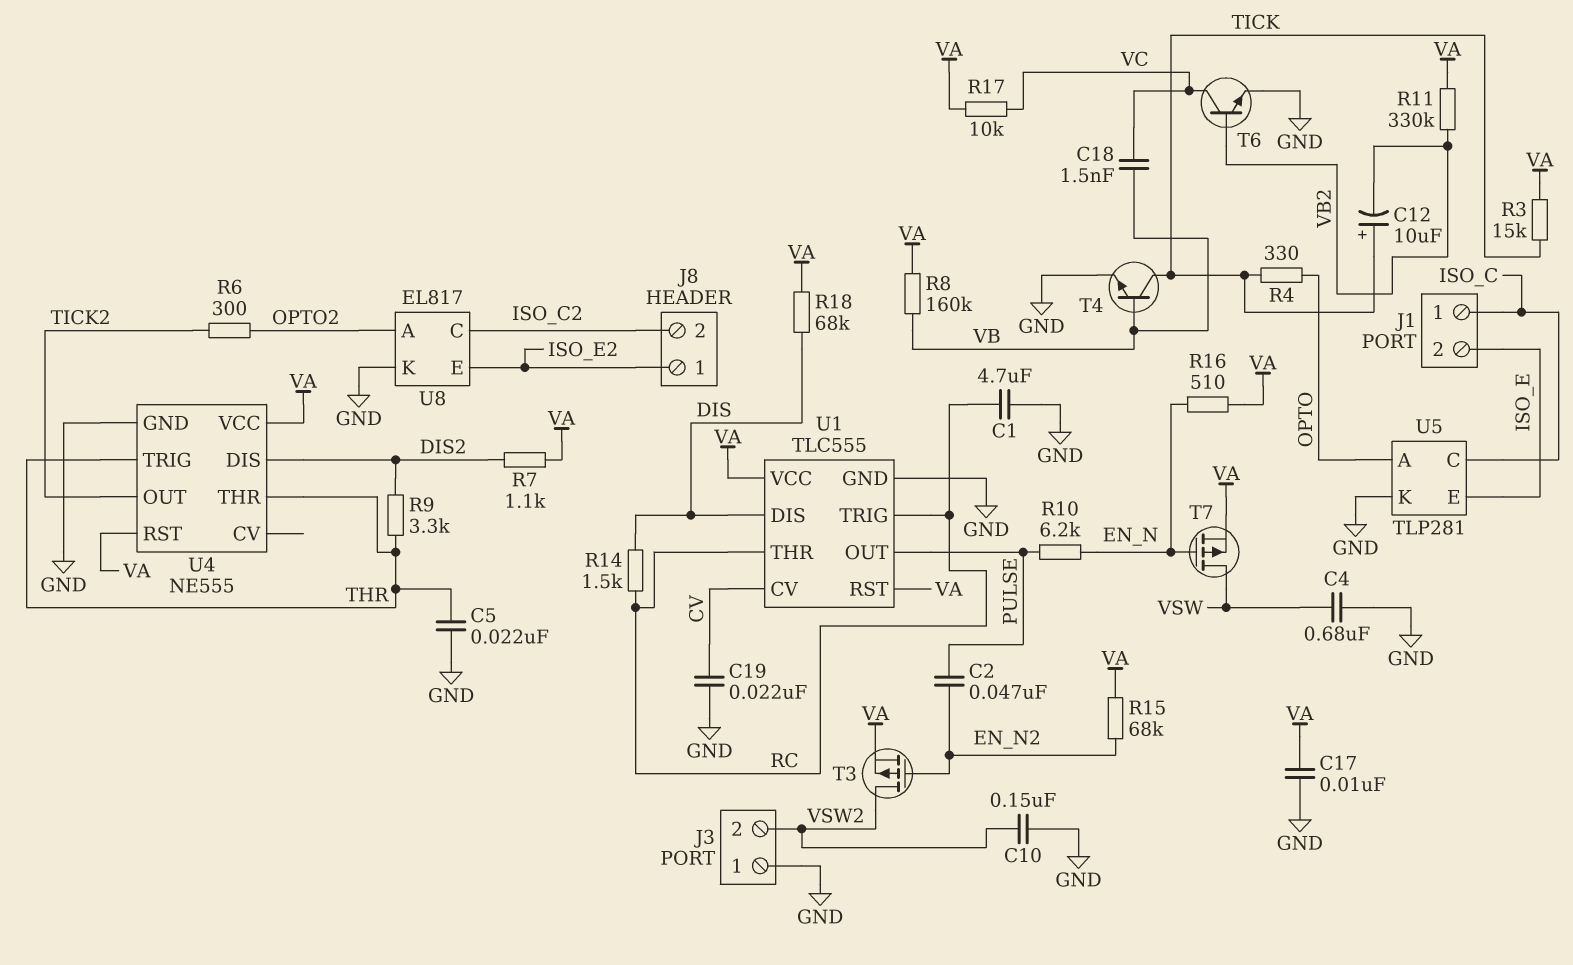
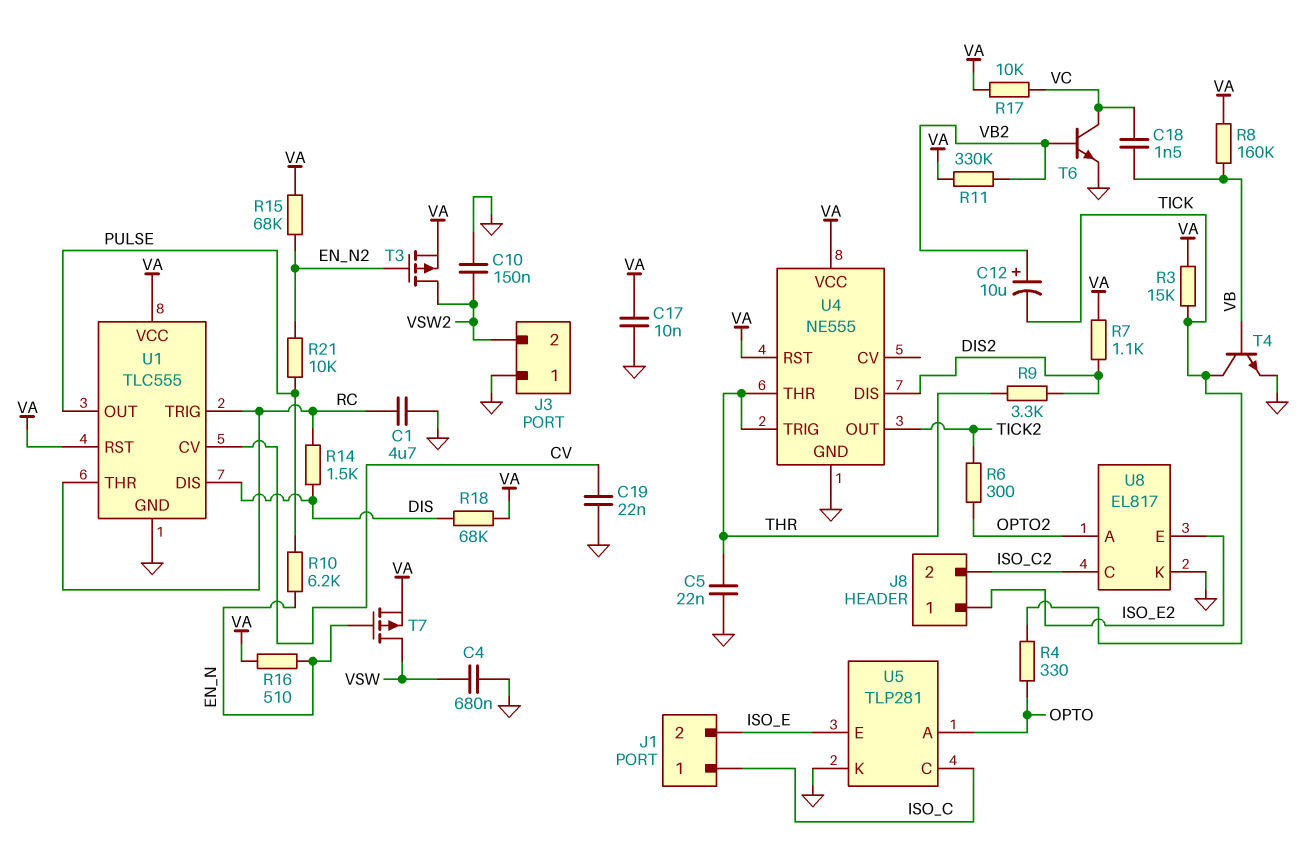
C2: 47nF (EN_N2, PULSE) -> none
C12: 10uF (plus TICK, minus VB2) -> 10uF (plus VB2, minus TICK)
R21: none -> 10k (EN_N2, PULSE)

